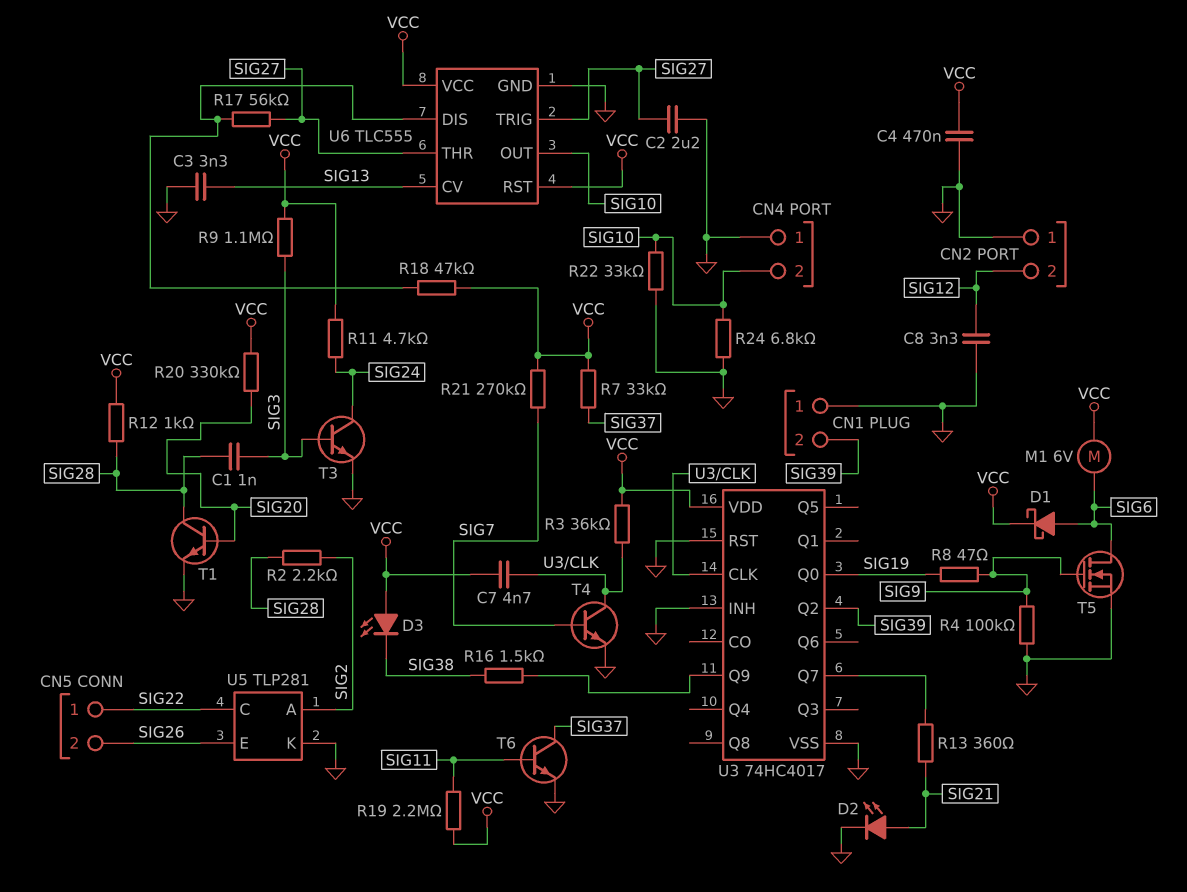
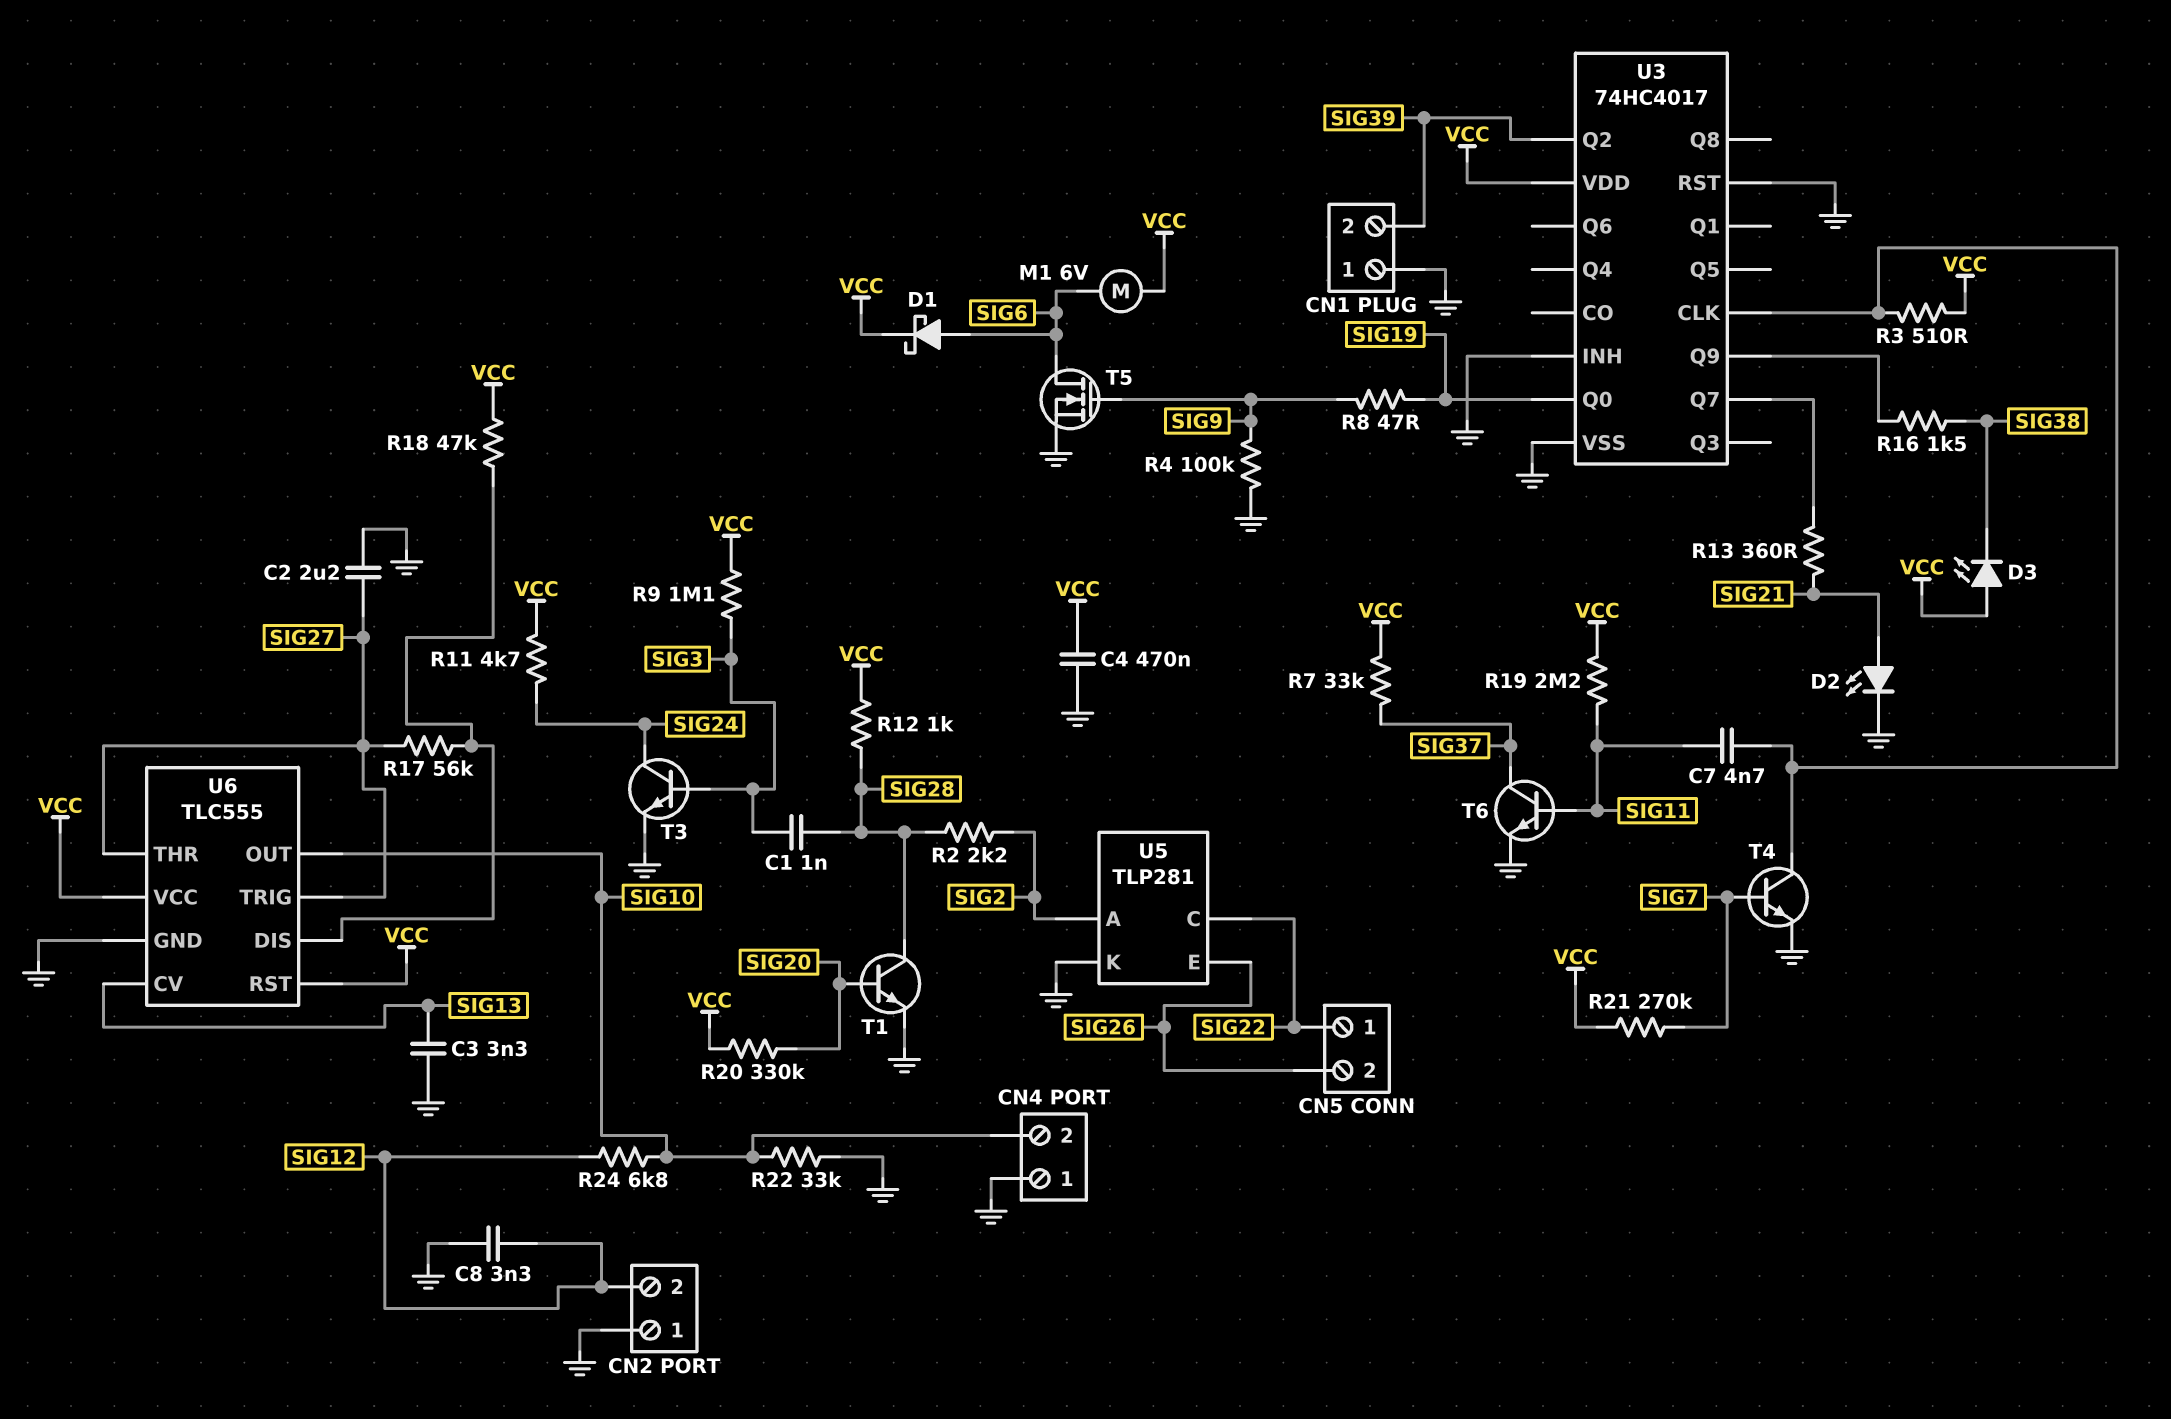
C7: 4.7nF (U3/CLK, VCC) -> 4.7nF (SIG11, U3/CLK)
R3: 36k (U3/CLK, VCC) -> 510 (U3/CLK, VCC)
R24: 6.8k (GND, SIG10) -> 6.8k (SIG10, SIG12)

